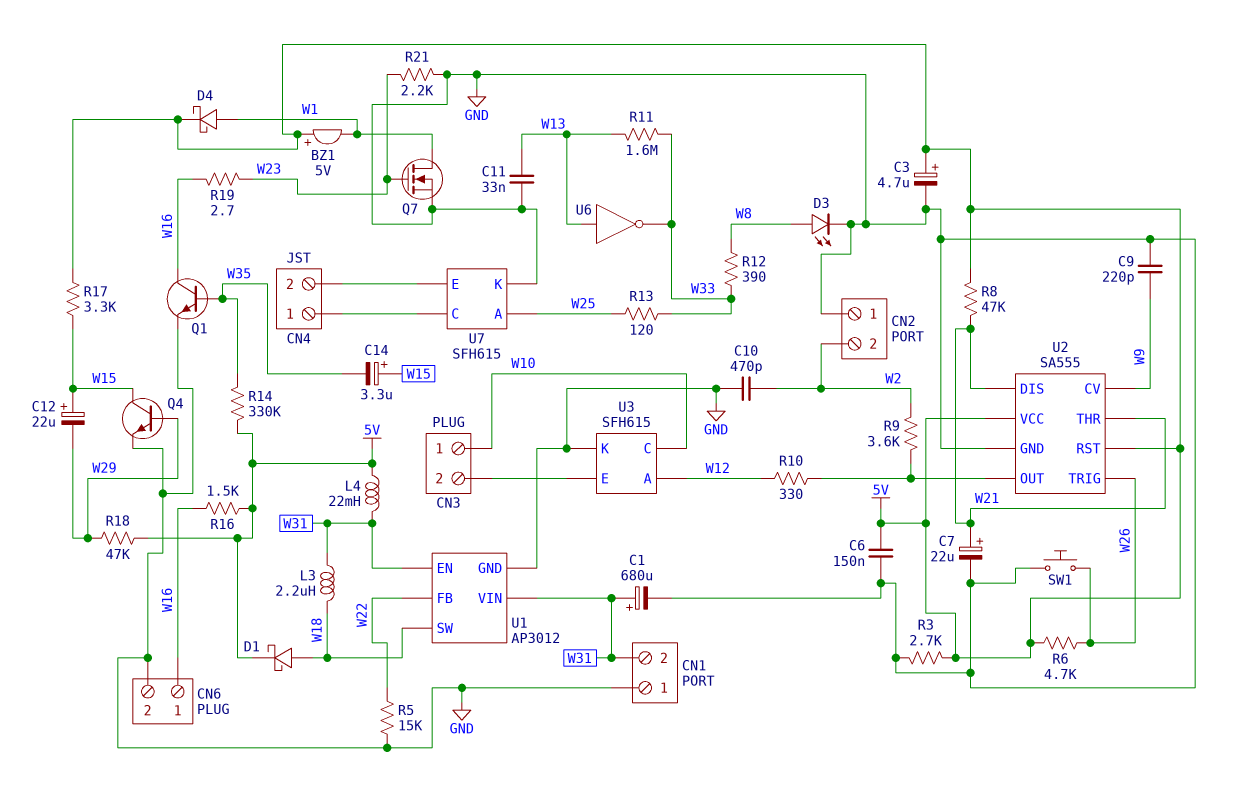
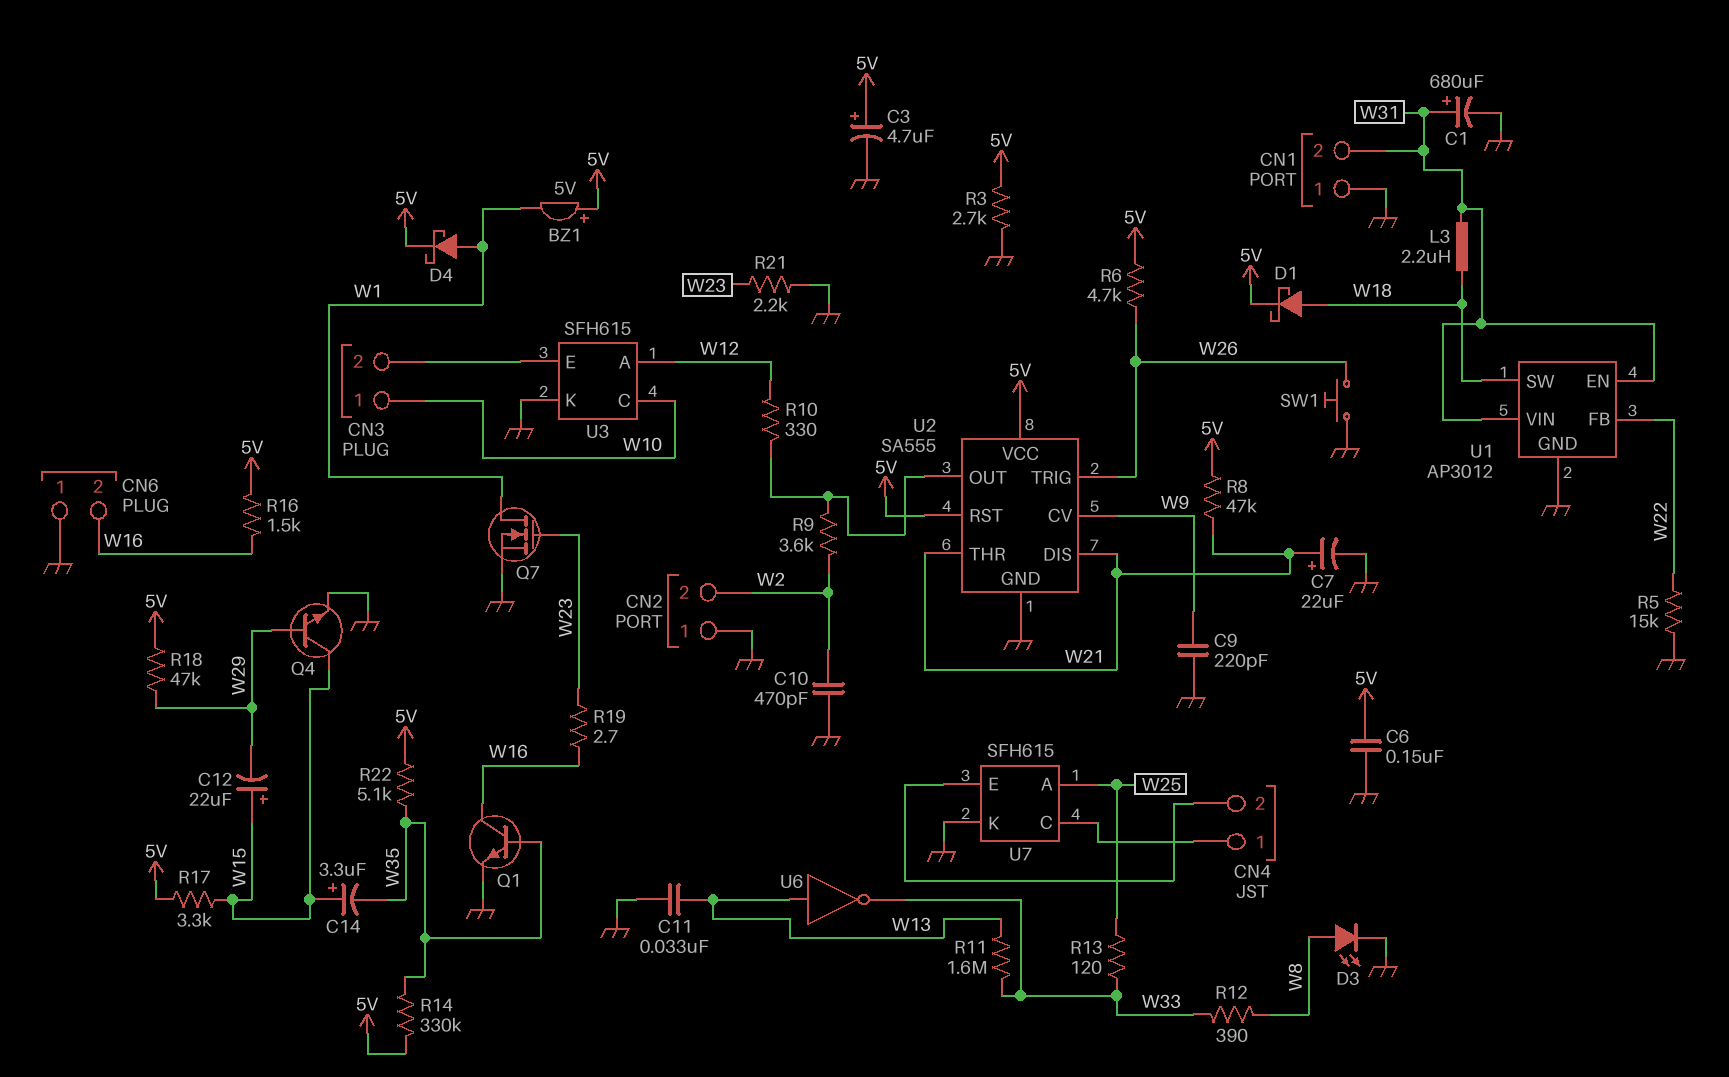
CN6 pin 1: W16 -> GND
CN6 pin 2: GND -> W16
L4: 22mH (5V, W31) -> none
R22: none -> 5.1k (5V, W35)

